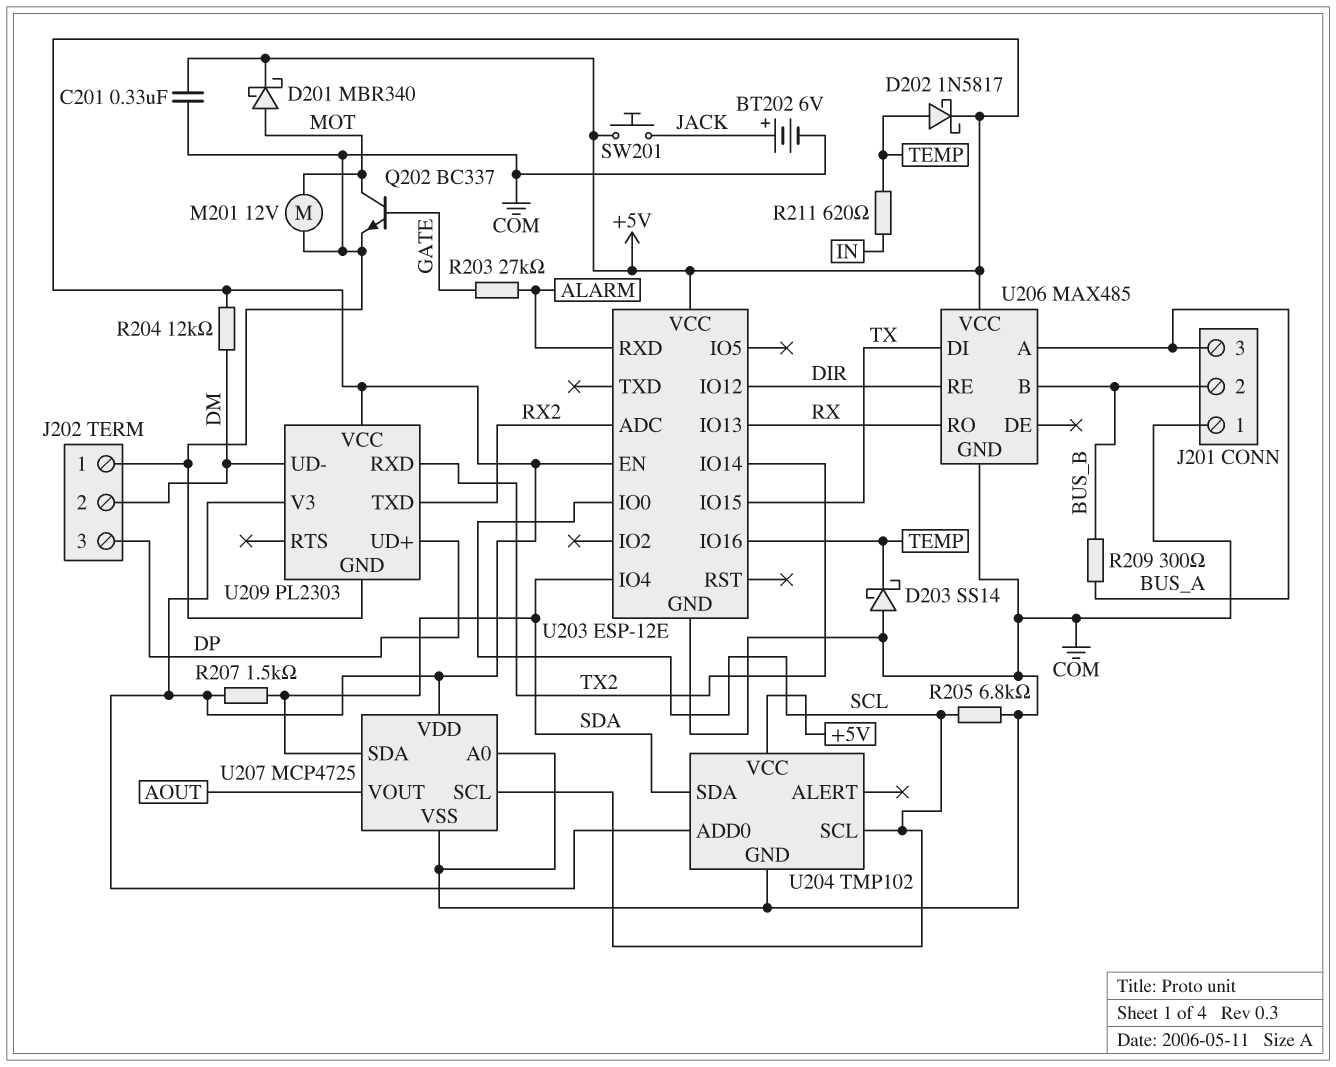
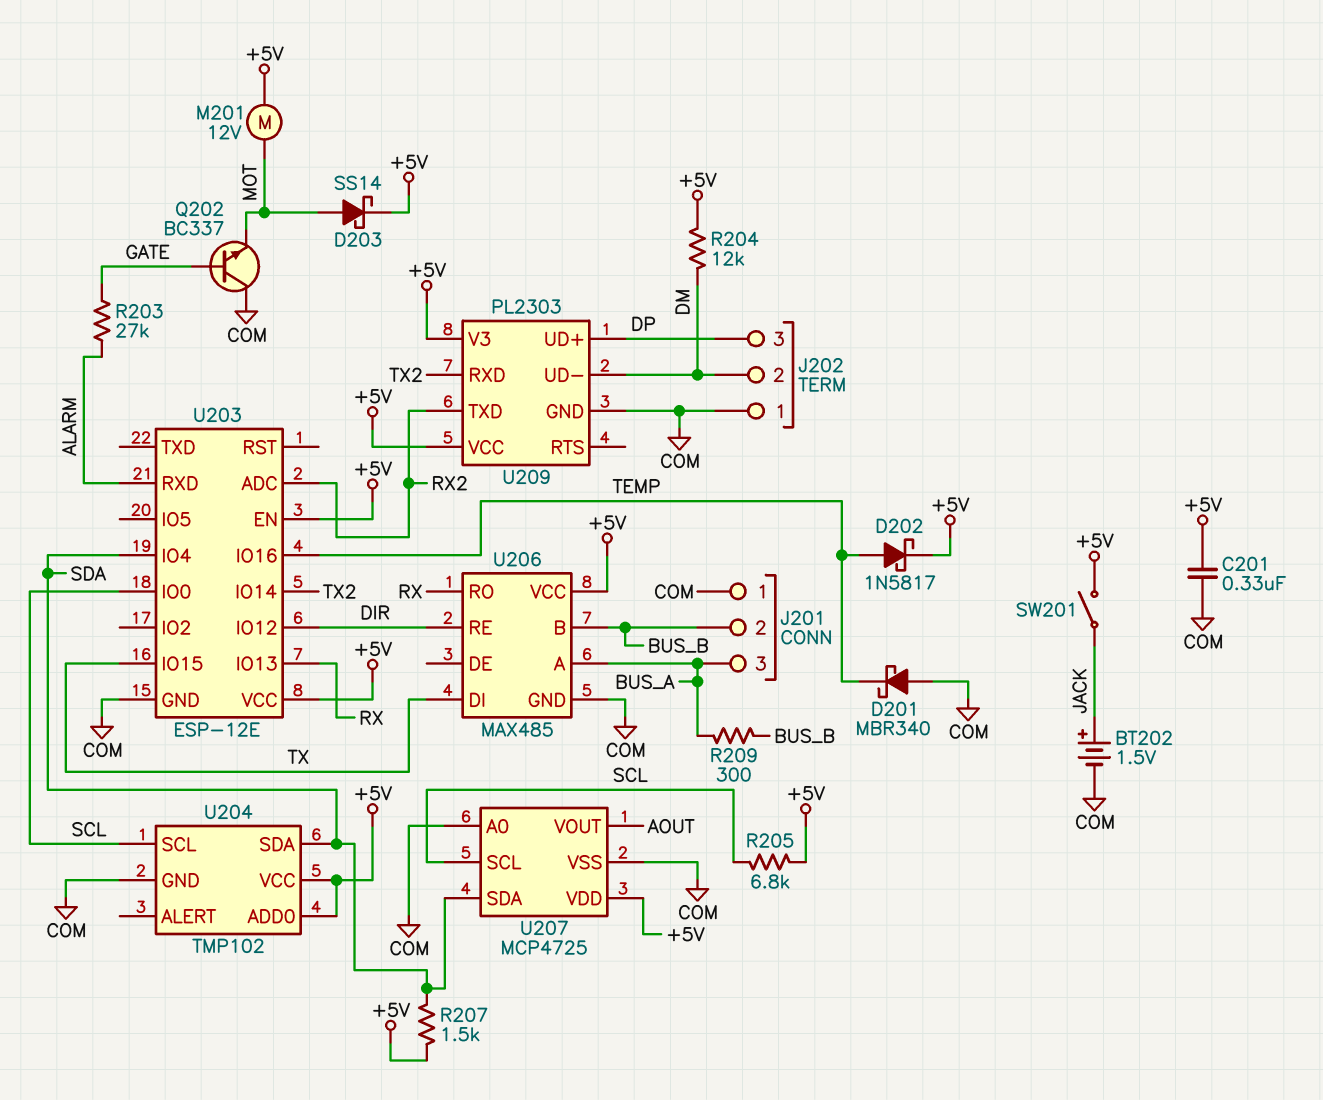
BT202: 6V (plus JACK, minus COM) -> 1.5V (plus JACK, minus COM)
D201: schottky MBR340 (A MOT, K +5V) -> schottky MBR340 (A COM, K TEMP)
D203: schottky SS14 (A COM, K TEMP) -> schottky SS14 (A MOT, K +5V)
M201: motor 12V (COM, MOT) -> motor 12V (+5V, MOT)
Q202: NPN BC337 (B GATE, C MOT, E COM) -> NPN BC337 (B GATE, C COM, E MOT)
R205: 6.8k (COM, SCL) -> 6.8k (+5V, SCL)
R211: 620 (IN, TEMP) -> none
SW201: button (+5V, JACK) -> switch (+5V, JACK)

